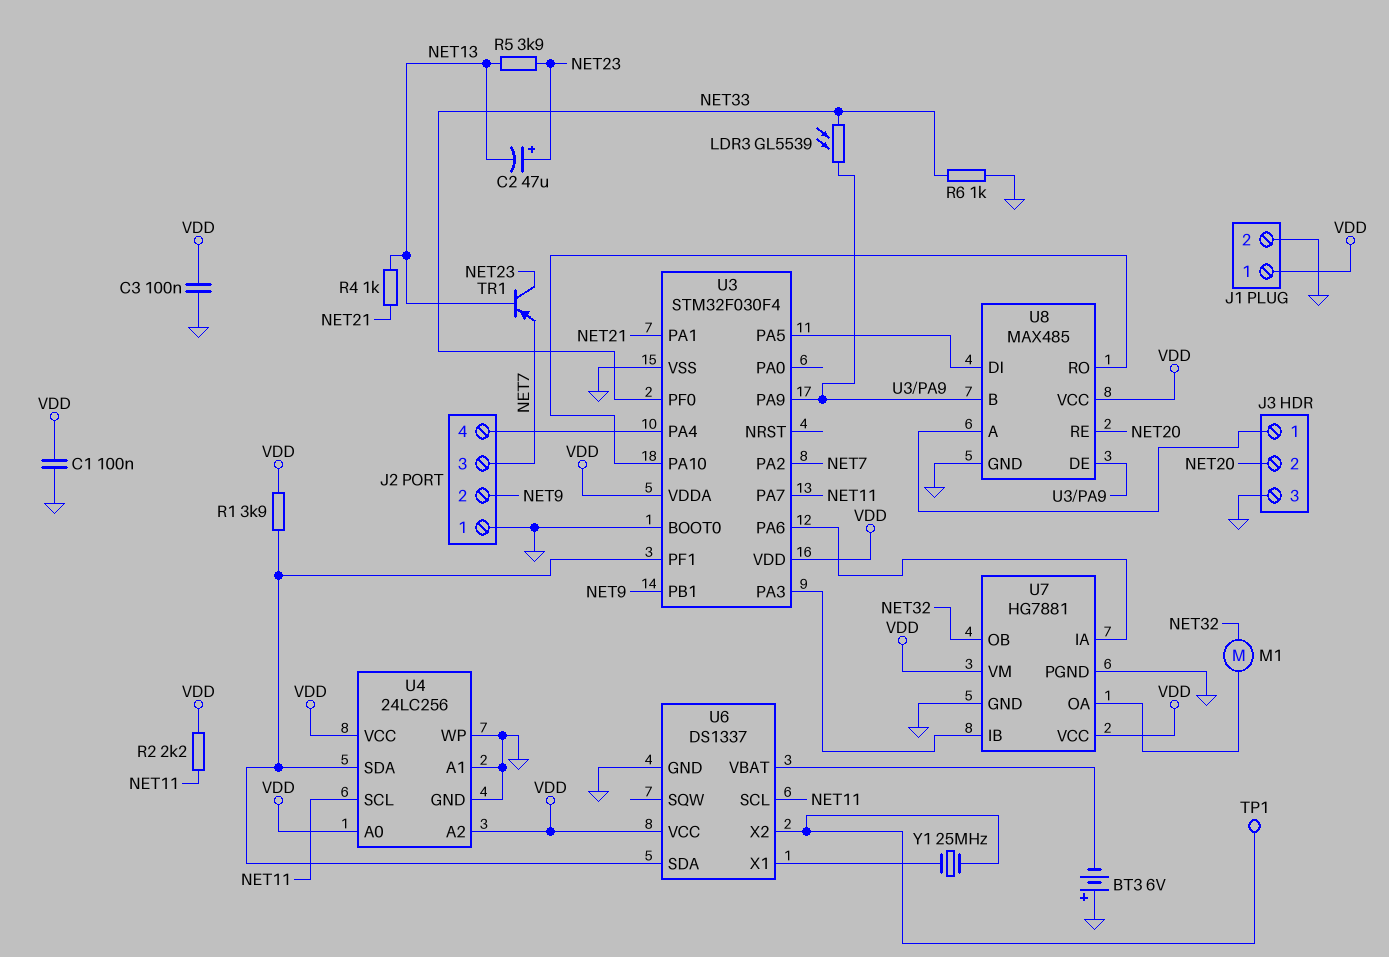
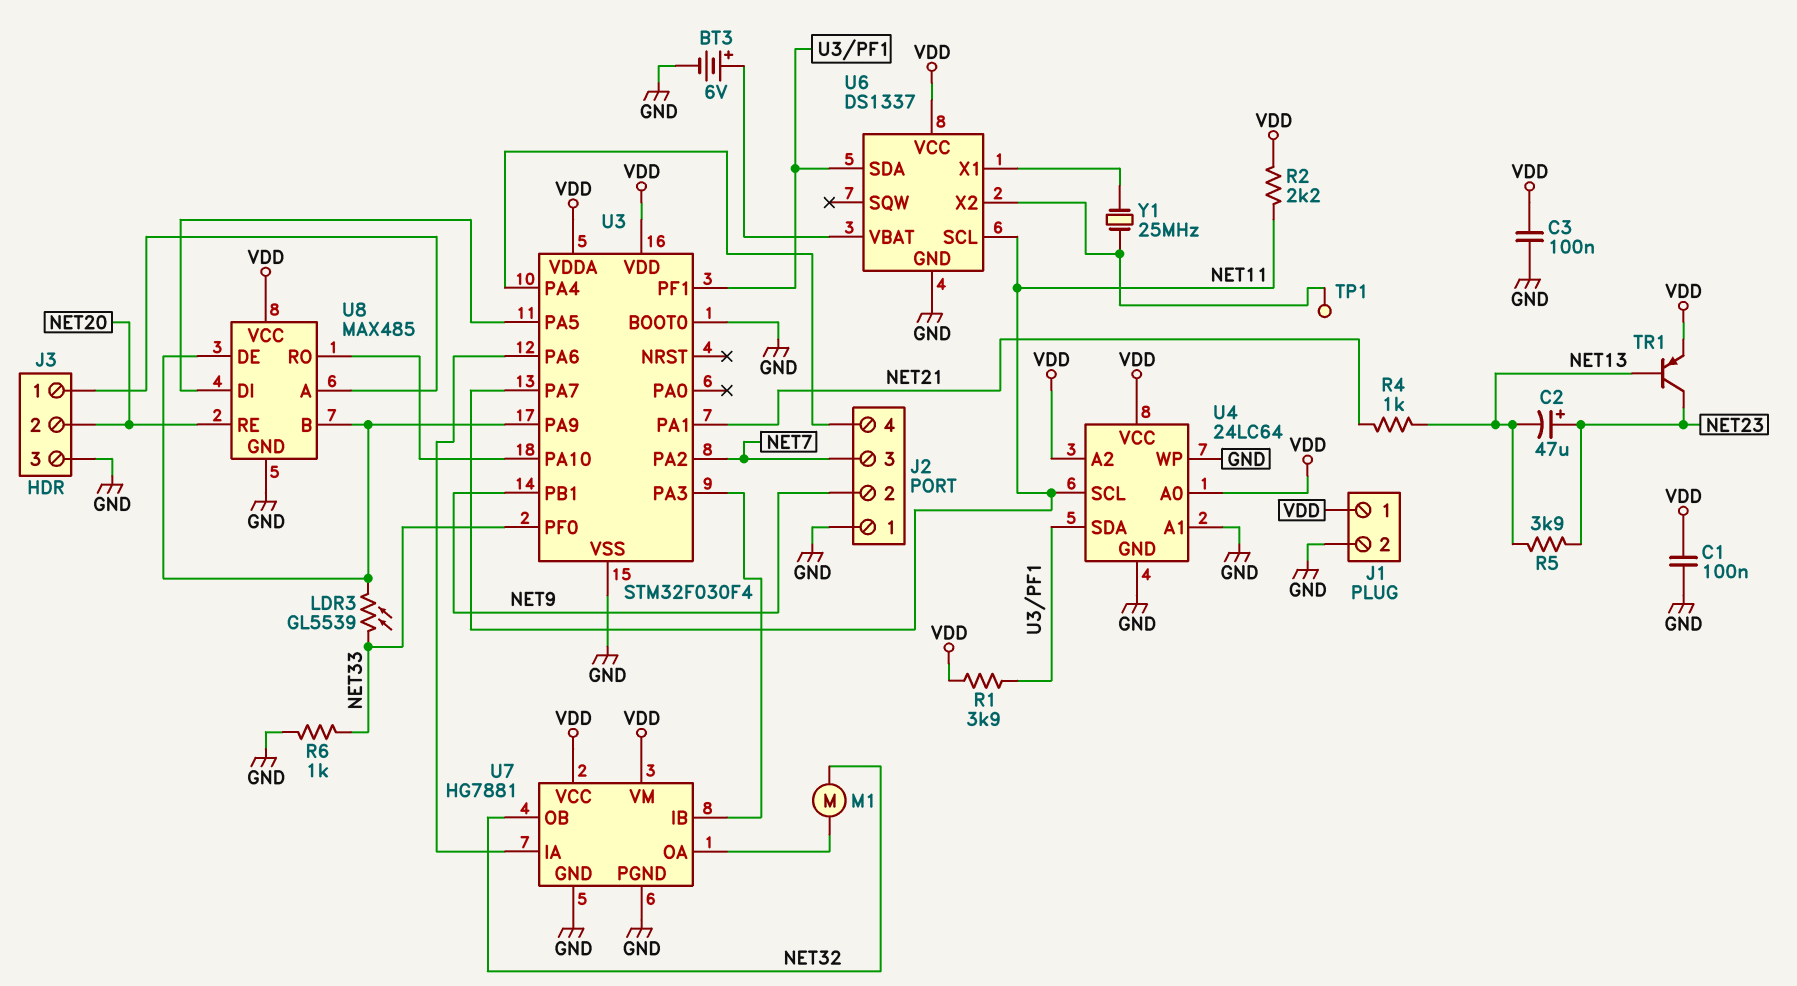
BT3: 6V (plus GND, minus U6/VBAT) -> 6V (plus U6/VBAT, minus GND)
TR1: PNP (B NET13, C NET23, E NET7) -> PNP (B NET13, C NET23, E VDD)
U4: 24LC256 -> 24LC64

